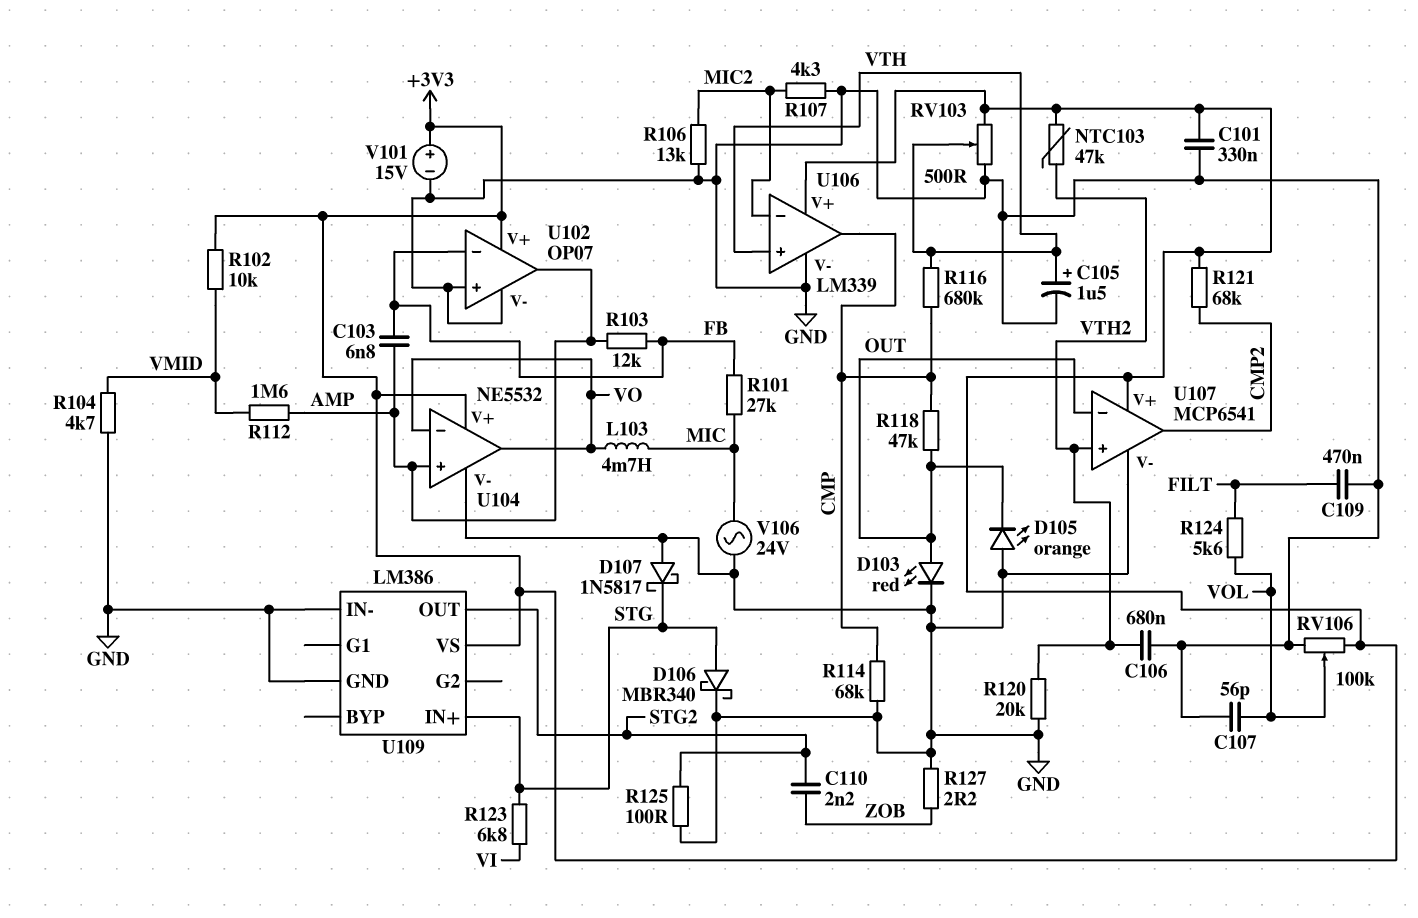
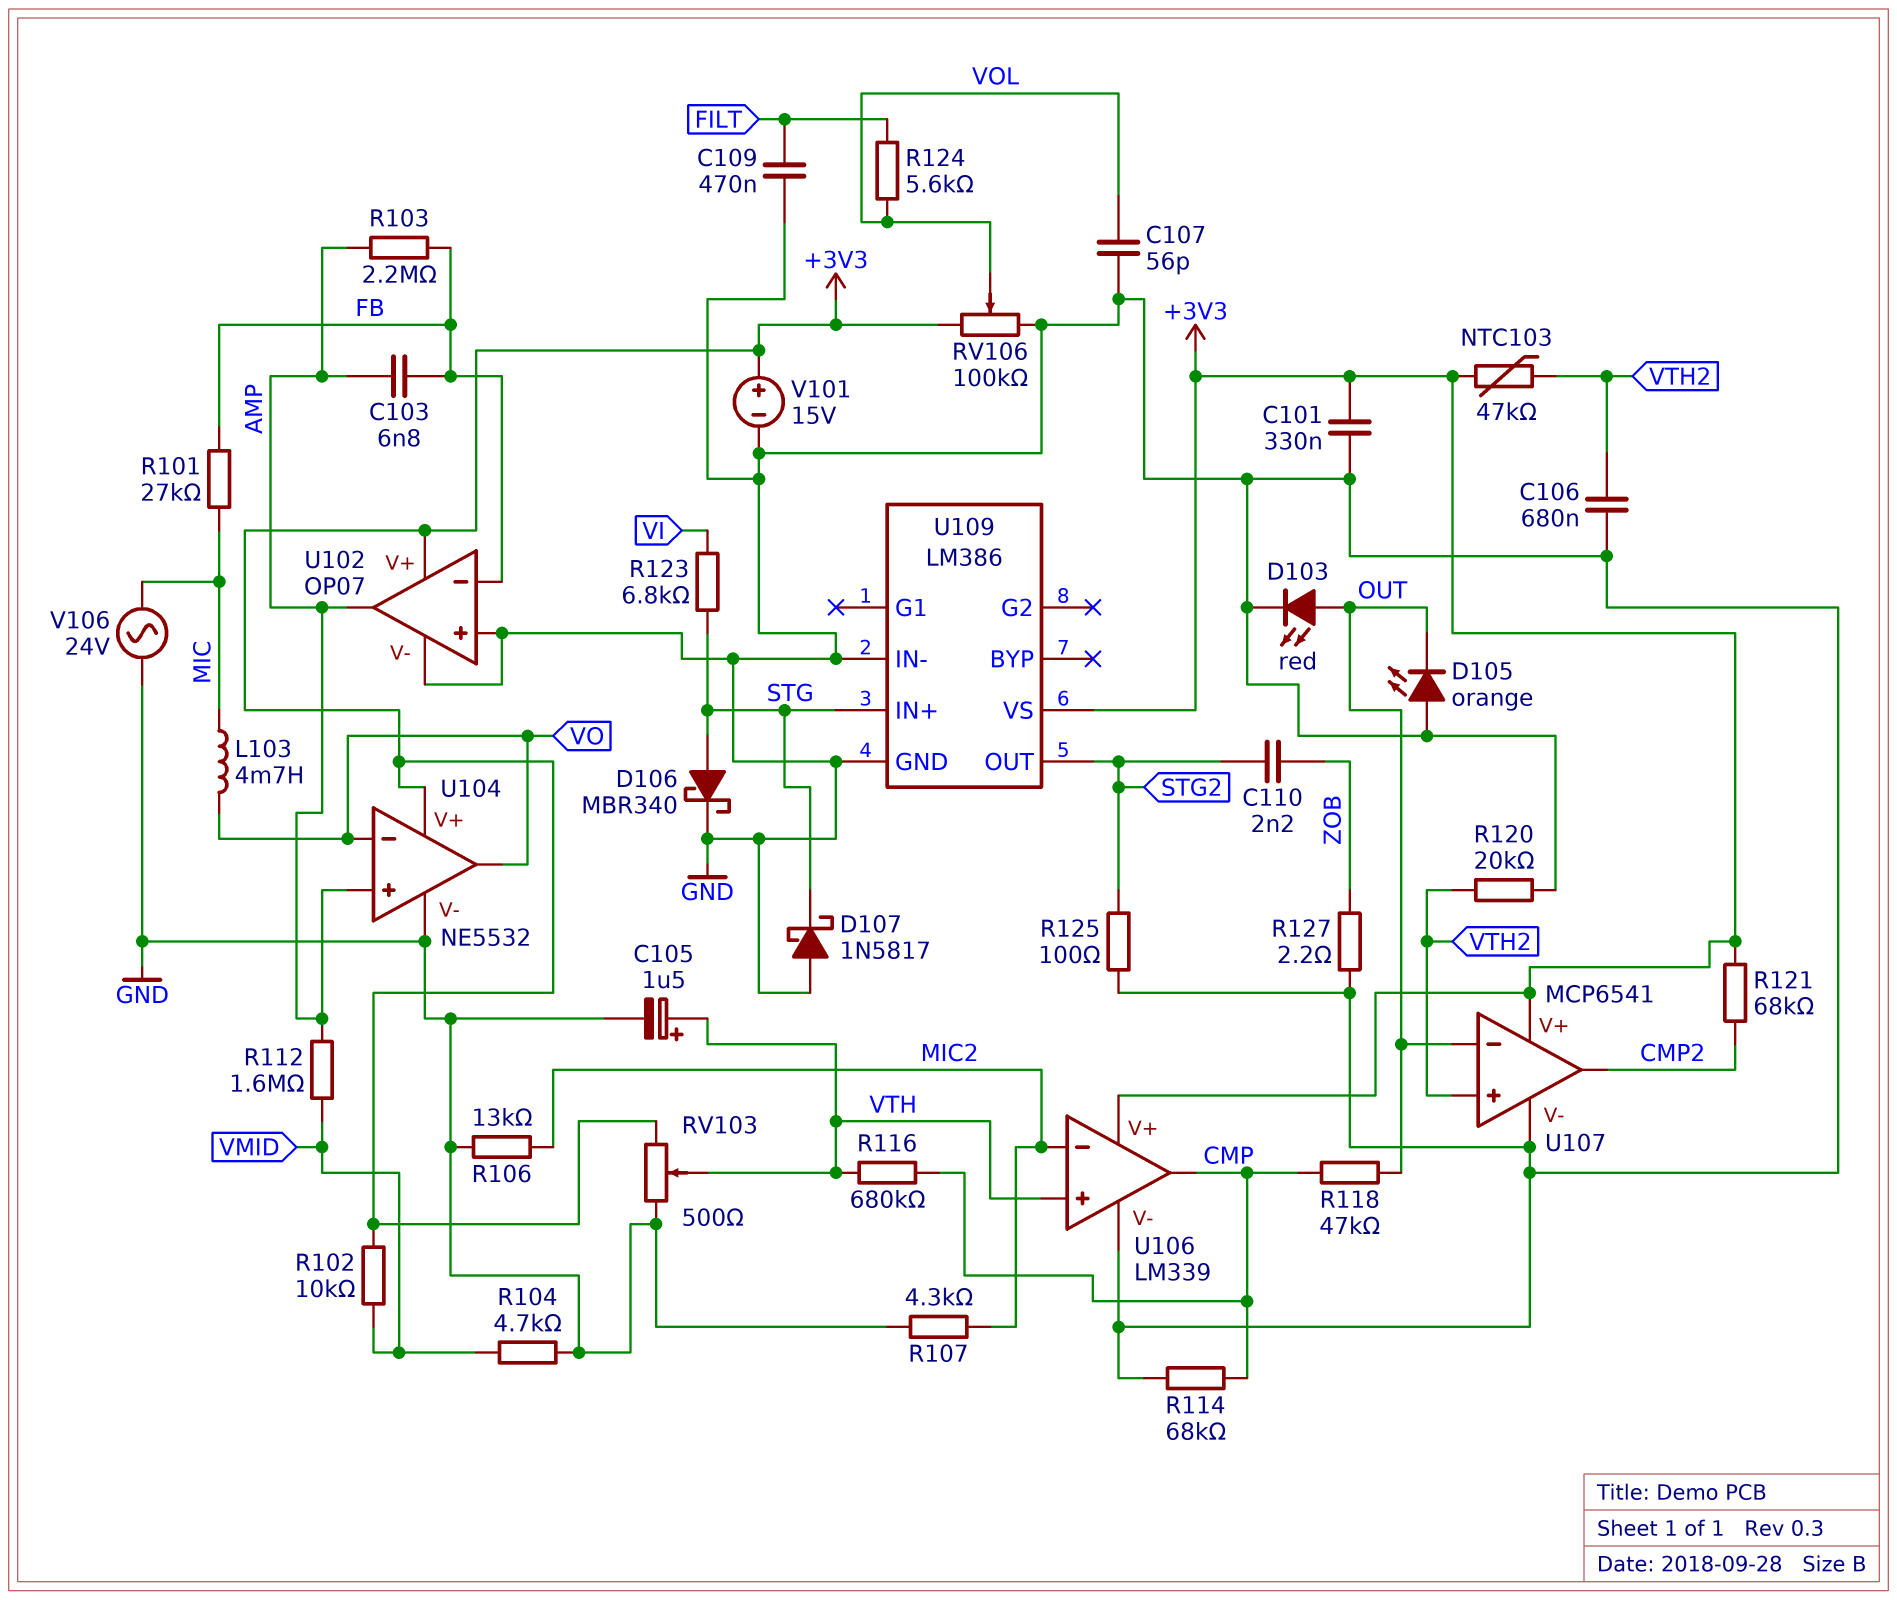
R103: 12k (AMP, FB) -> 2.2M (AMP, FB)

